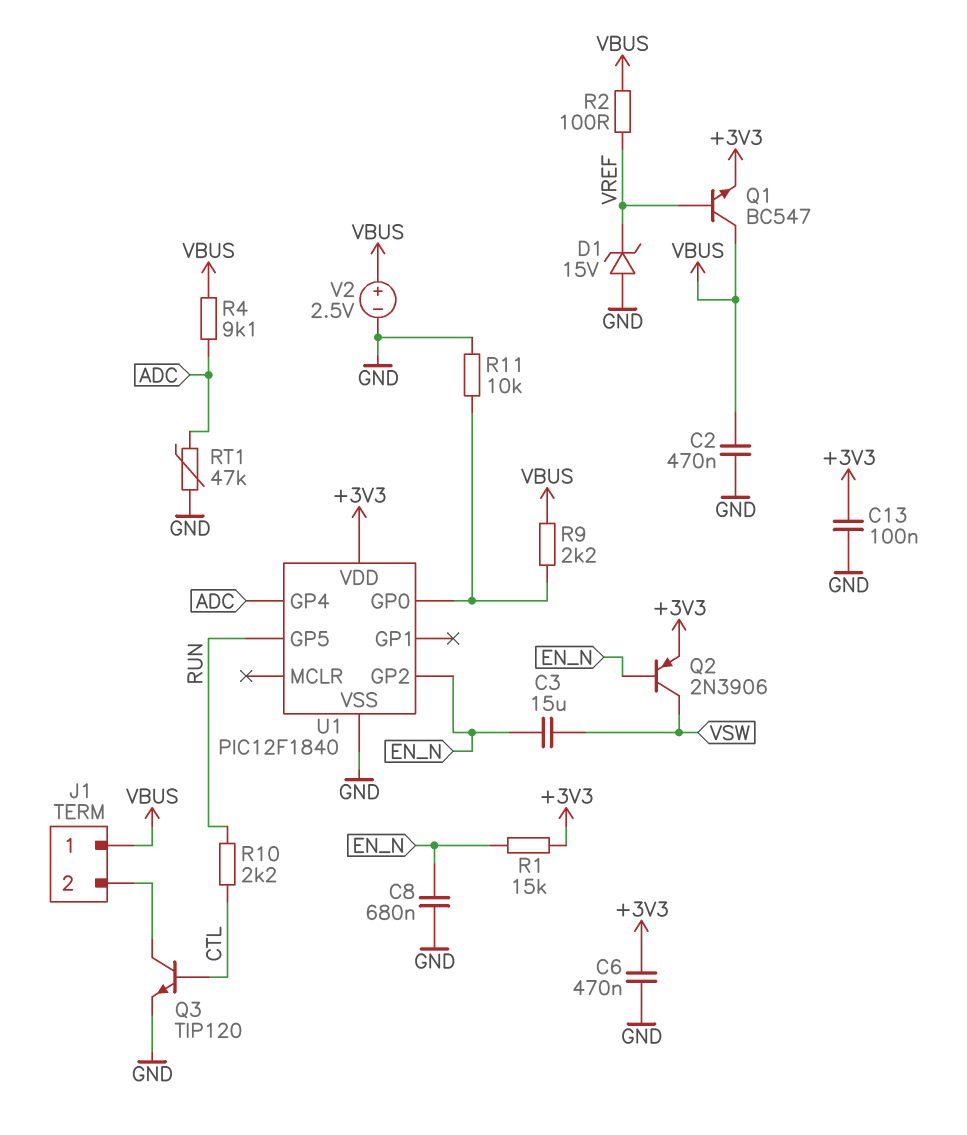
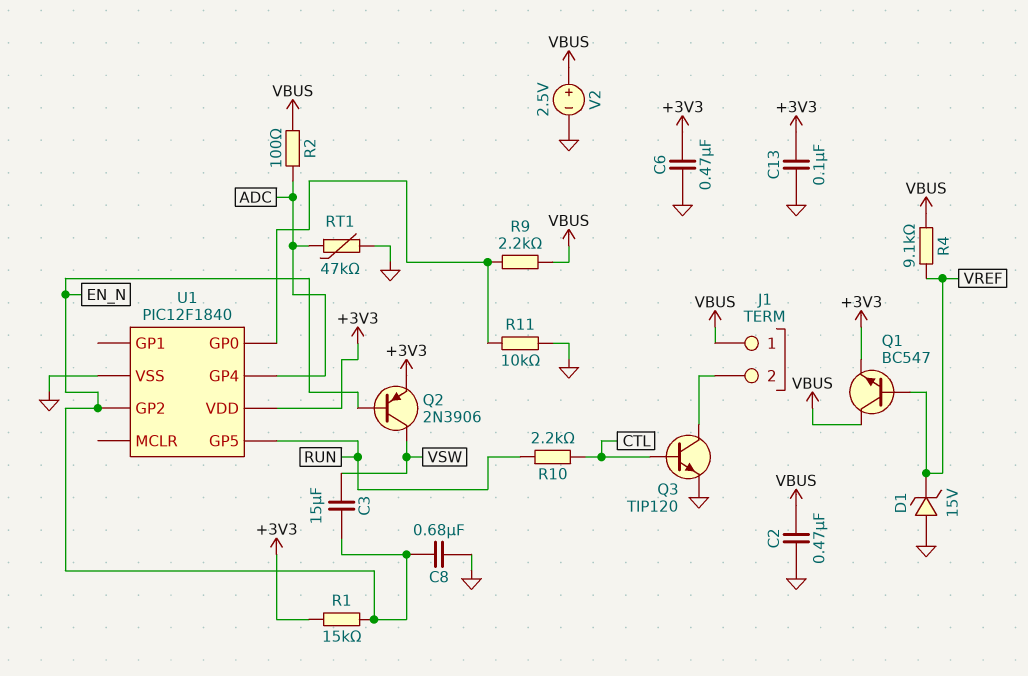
R2: 100 (VBUS, VREF) -> 100 (ADC, VBUS)
R4: 9.1k (ADC, VBUS) -> 9.1k (VBUS, VREF)

